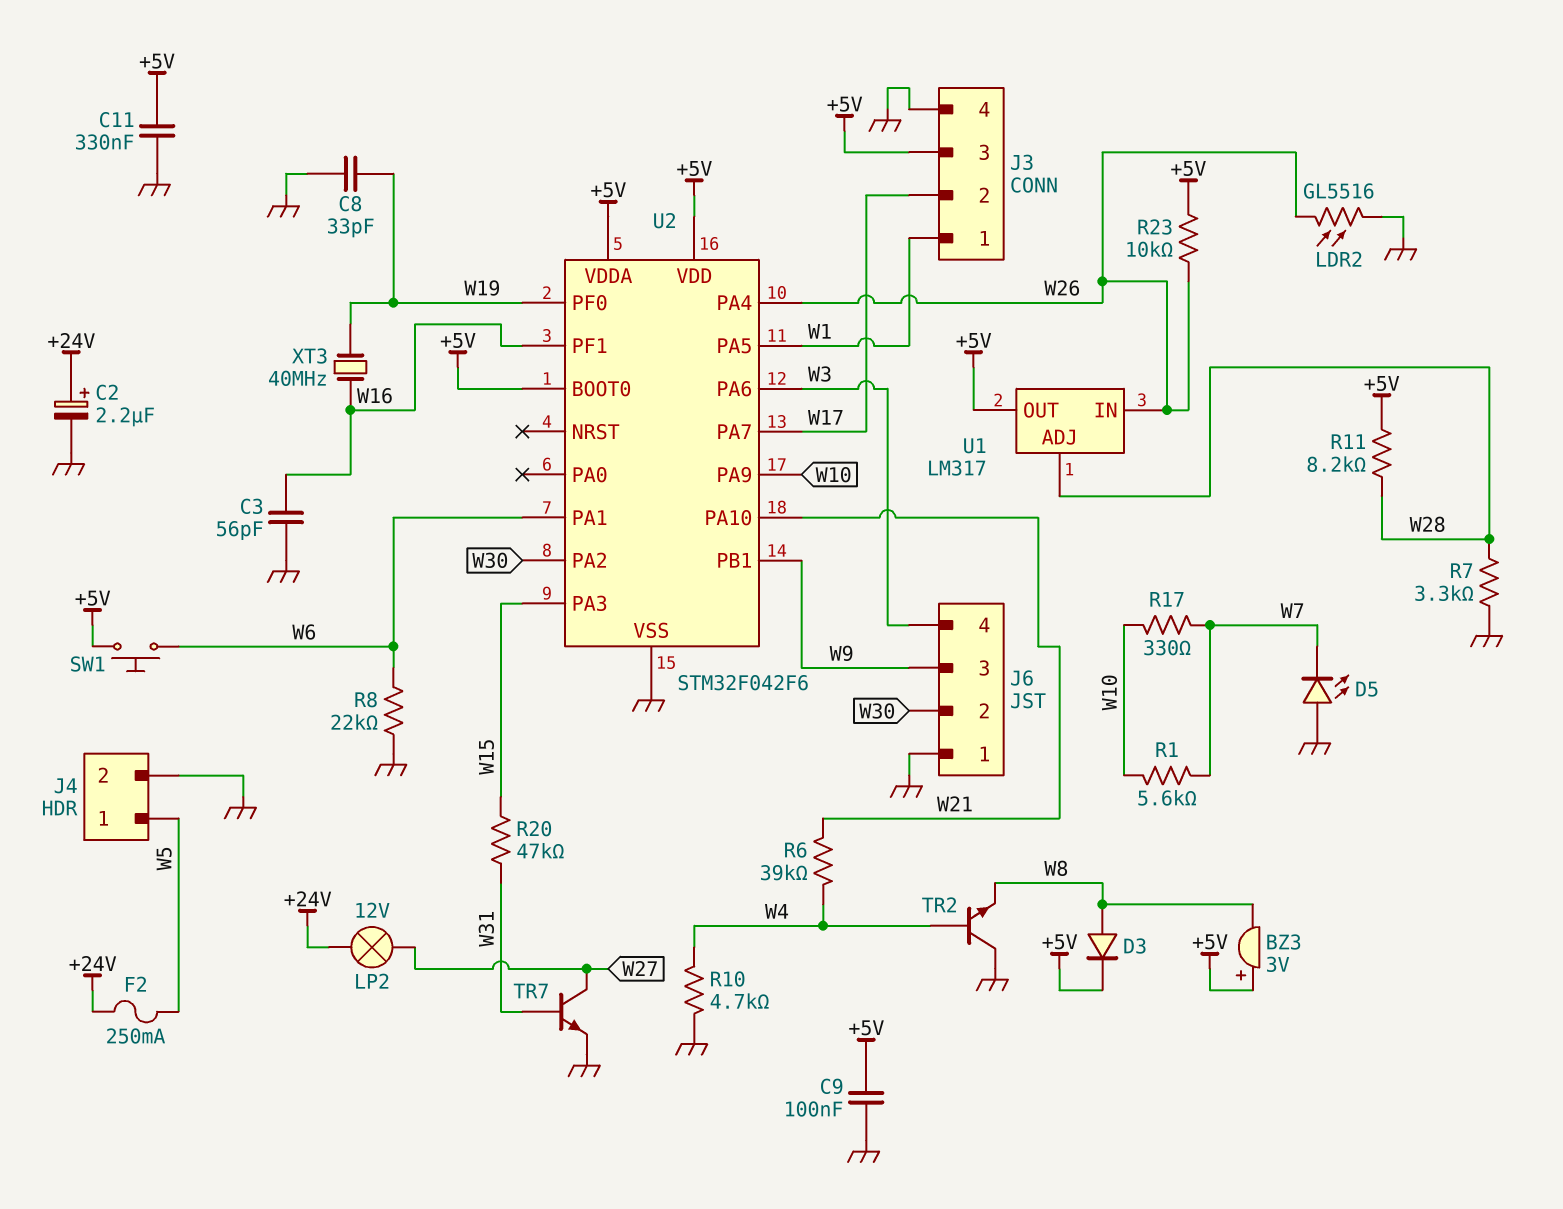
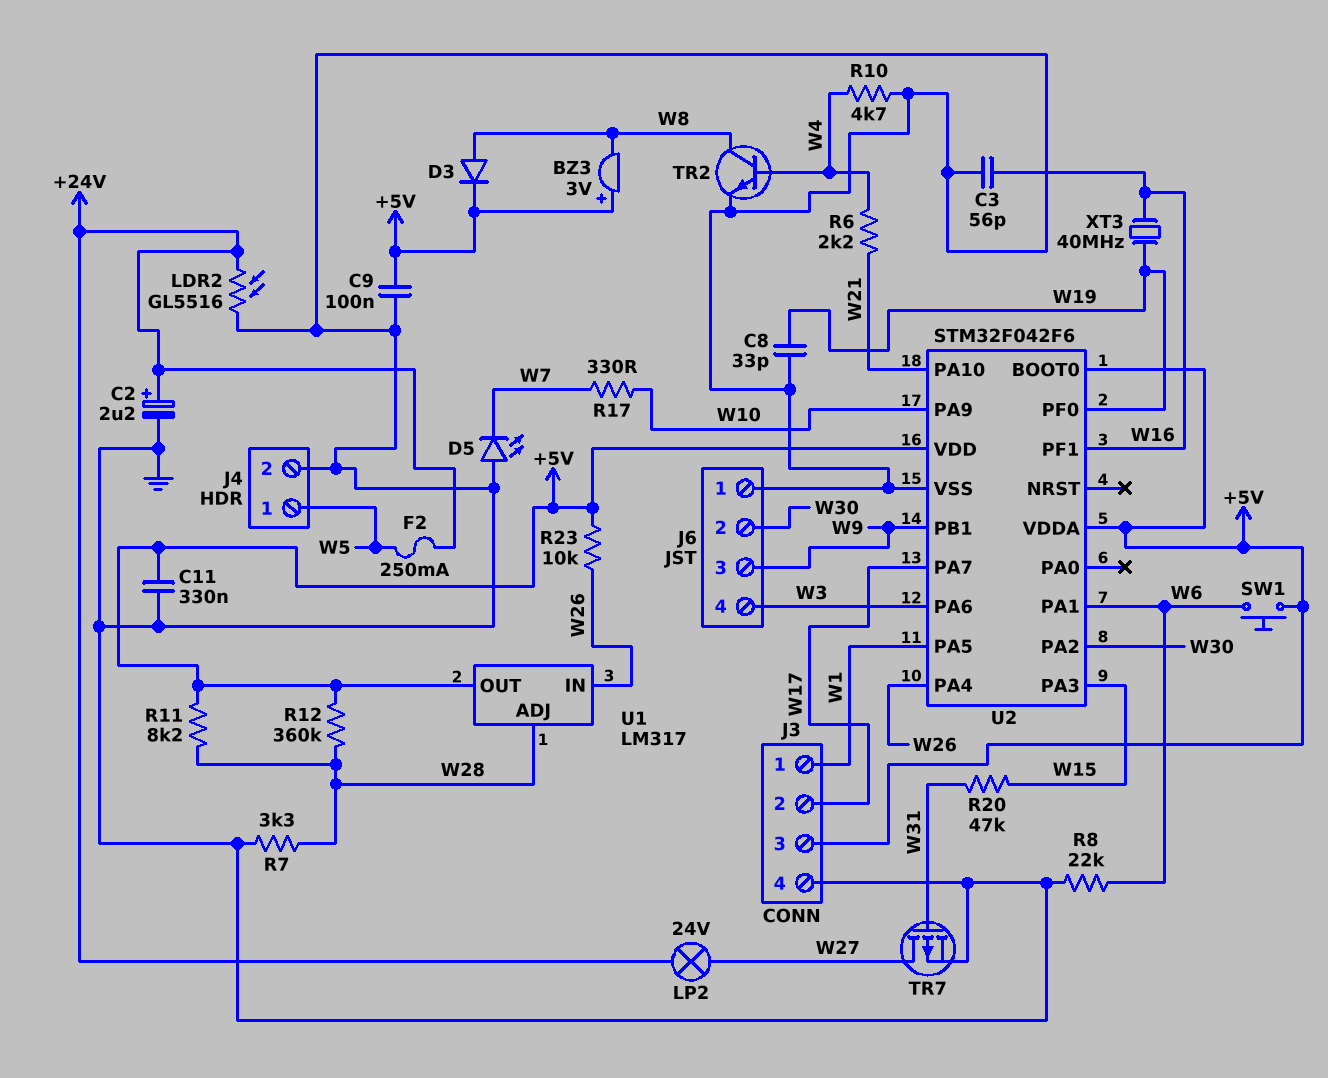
LDR2: GL5516 (GND, W26) -> GL5516 (+24V, GND)
LP2: lamp 12V (+24V, W27) -> lamp 24V (+24V, W27)
R1: 5.6k (W7, W10) -> none
R6: 39k (W4, W21) -> 2.2k (W4, W21)
R12: none -> 360k (+5V, W28)
TR2: NPN (B W4, C GND, E W8) -> NPN (B W4, C W8, E GND)
TR7: NPN (B W31, C W27, E GND) -> PMOS (G W31, D W27, S GND)

